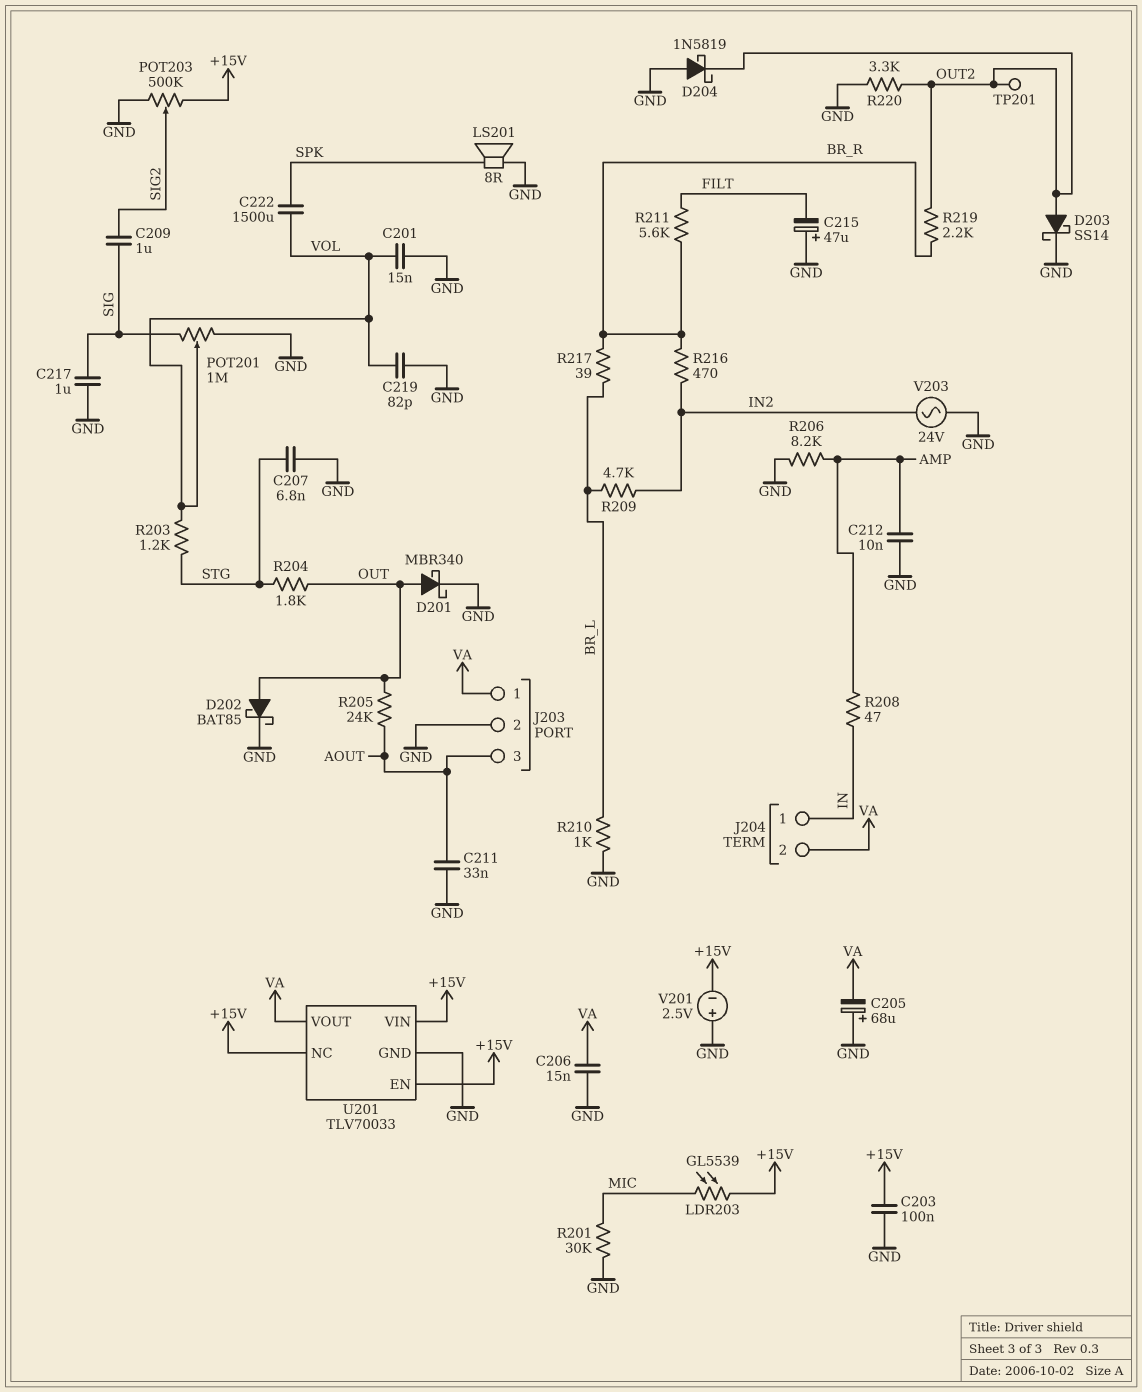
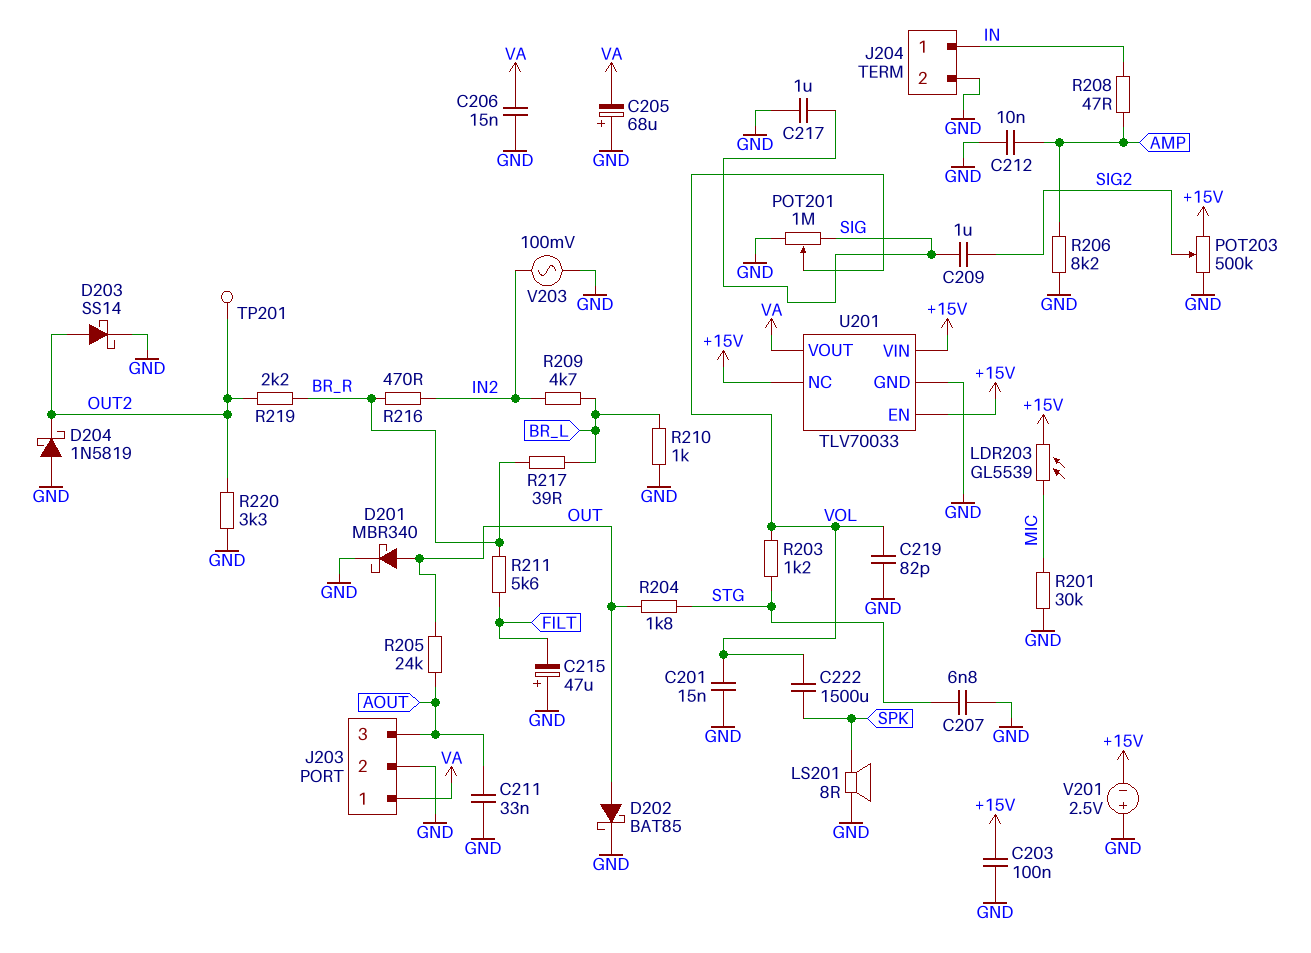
J204 pin 2: VA -> GND
V203: AC 24V (GND, IN2) -> AC 100mV (GND, IN2)

